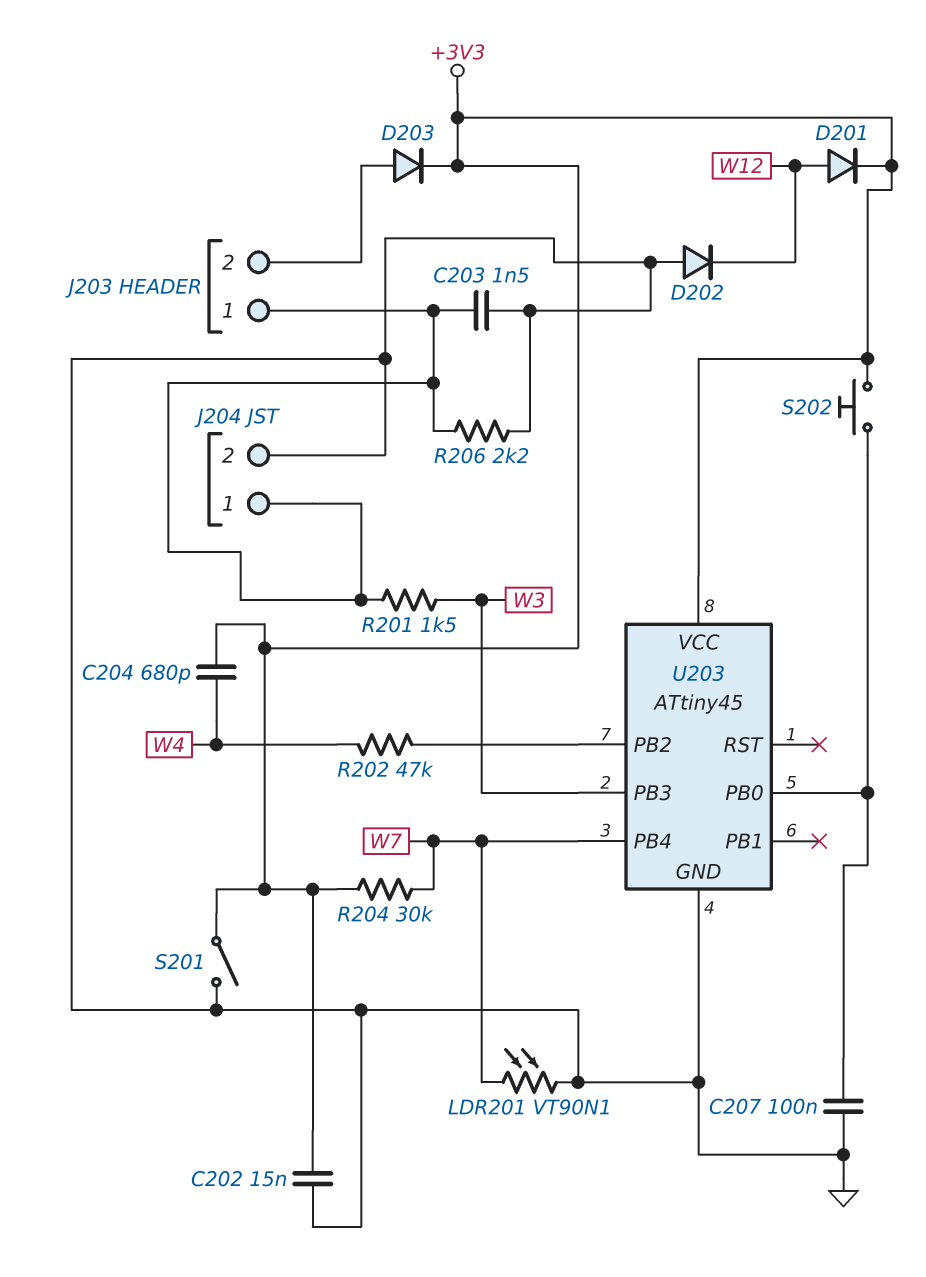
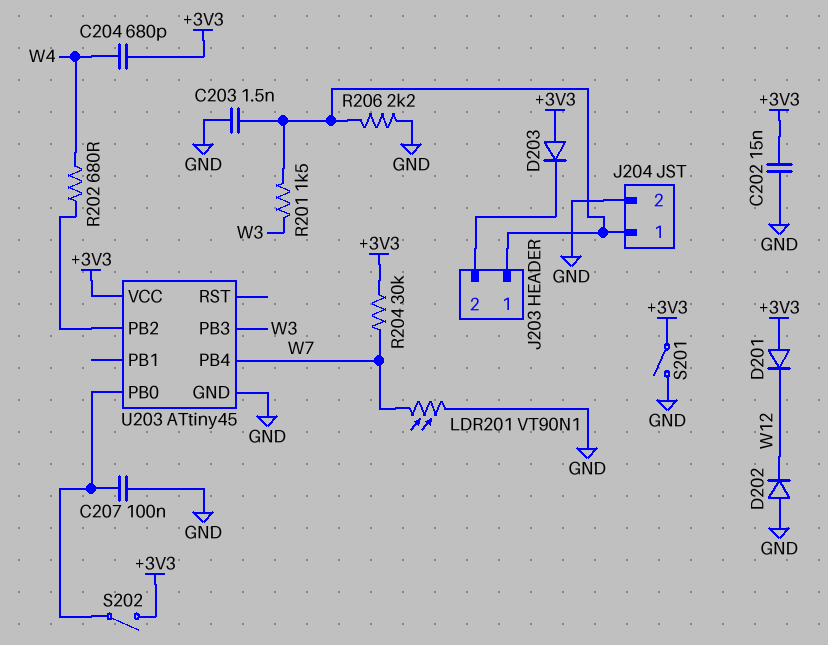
D201: diode (A W12, K +3V3) -> diode (A +3V3, K W12)
D203: diode (A J203/2, K +3V3) -> diode (A +3V3, K J203/2)
R202: 47k (U203/PB2, W4) -> 680 (U203/PB2, W4)
S202: button (+3V3, U203/PB0) -> switch (+3V3, U203/PB0)

